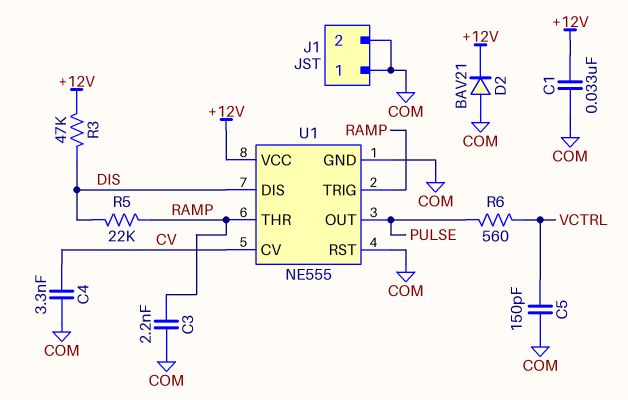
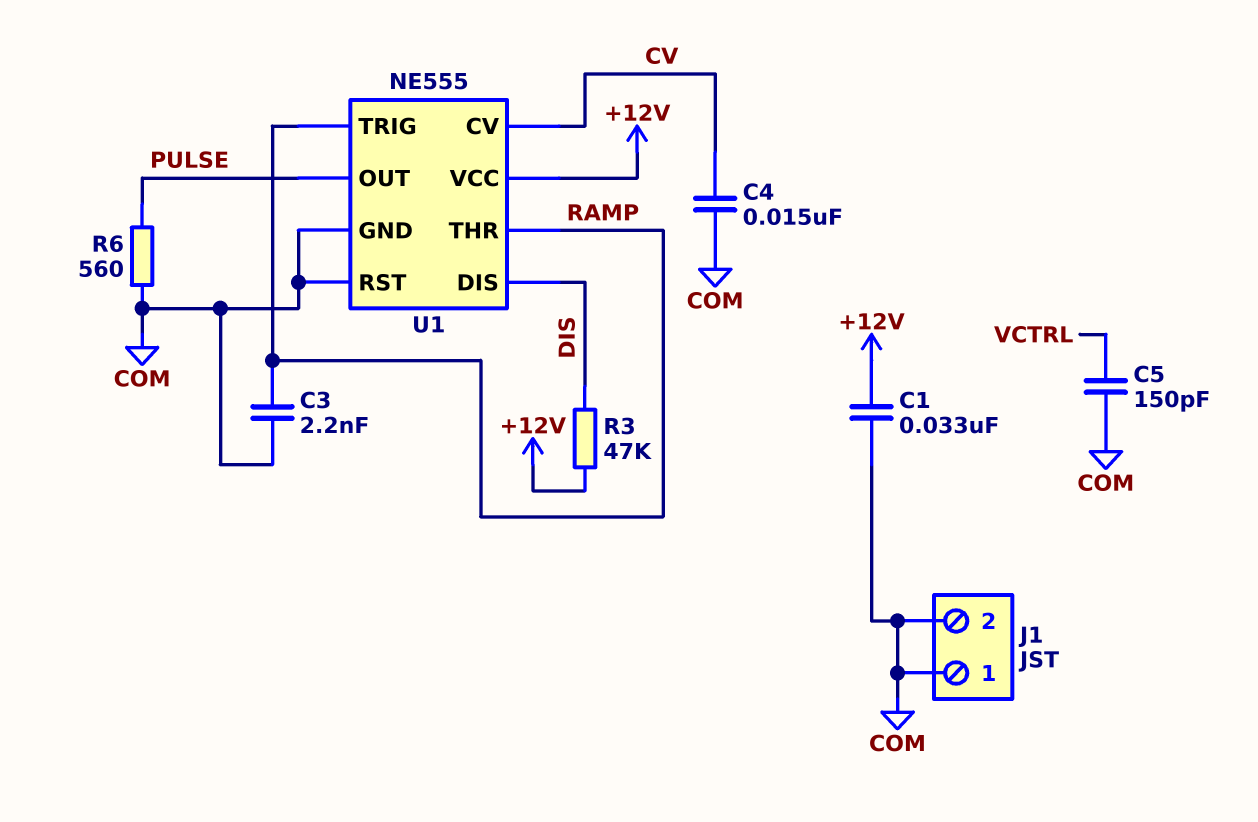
C4: 3.3nF (COM, CV) -> 15nF (COM, CV)
D2: diode BAV21 (A COM, K +12V) -> none
R5: 22k (DIS, RAMP) -> none
R6: 560 (PULSE, VCTRL) -> 560 (COM, PULSE)

